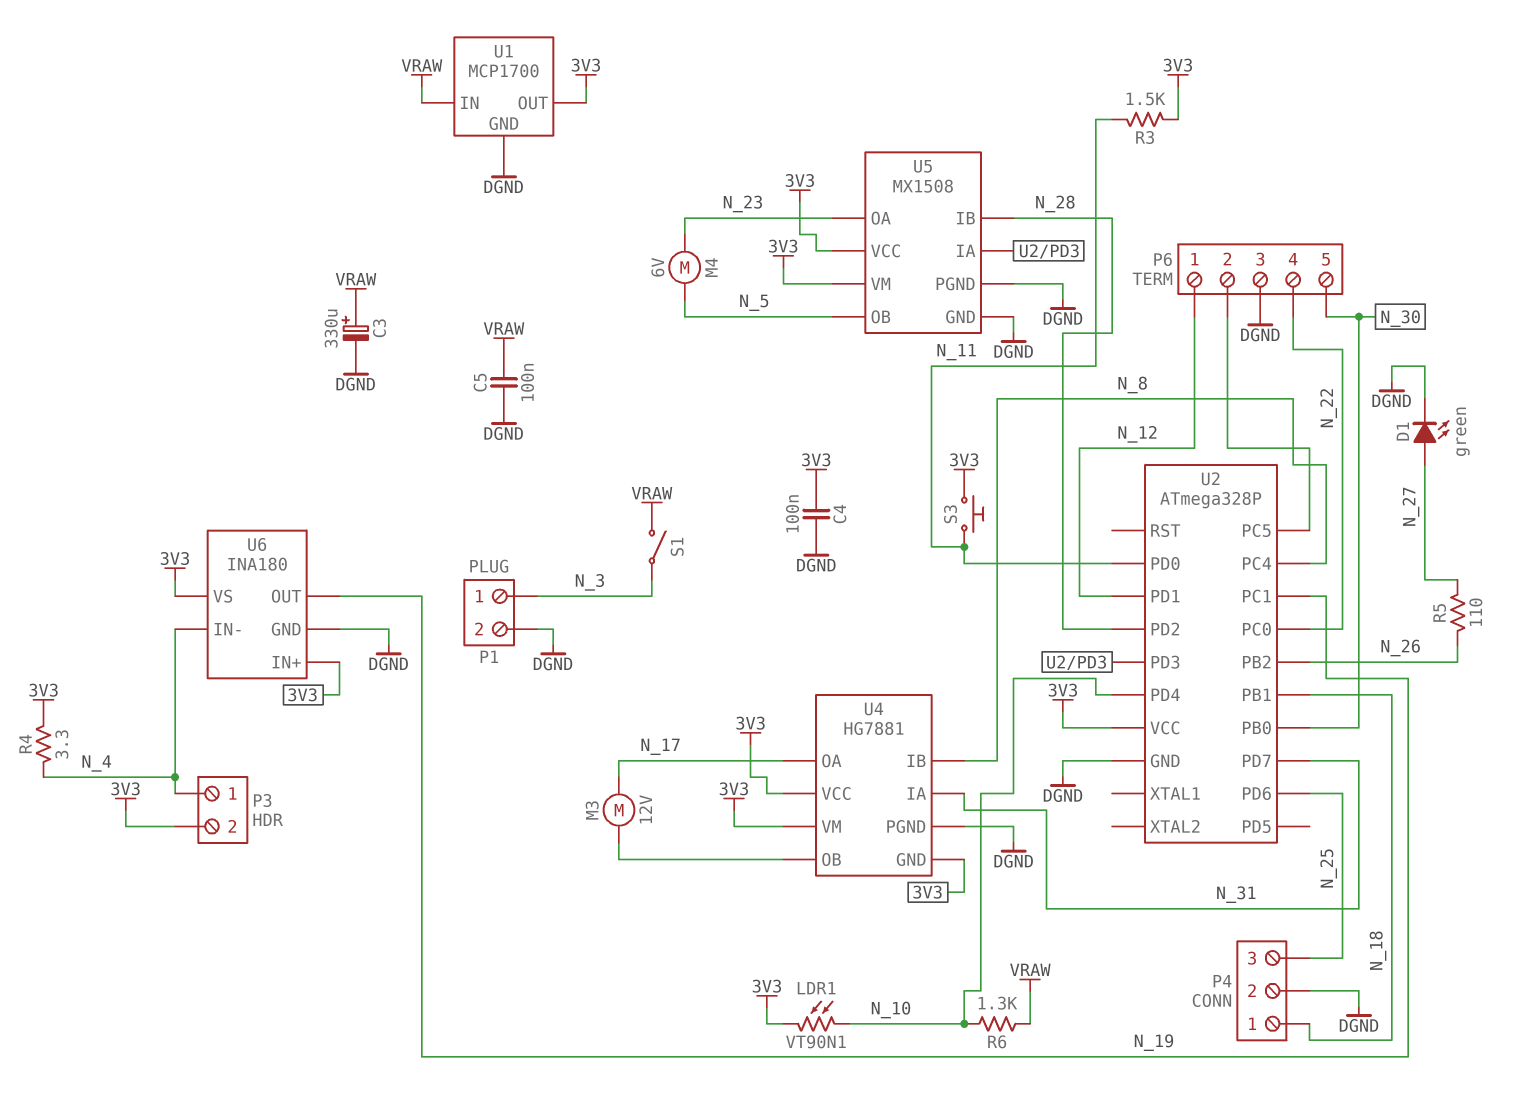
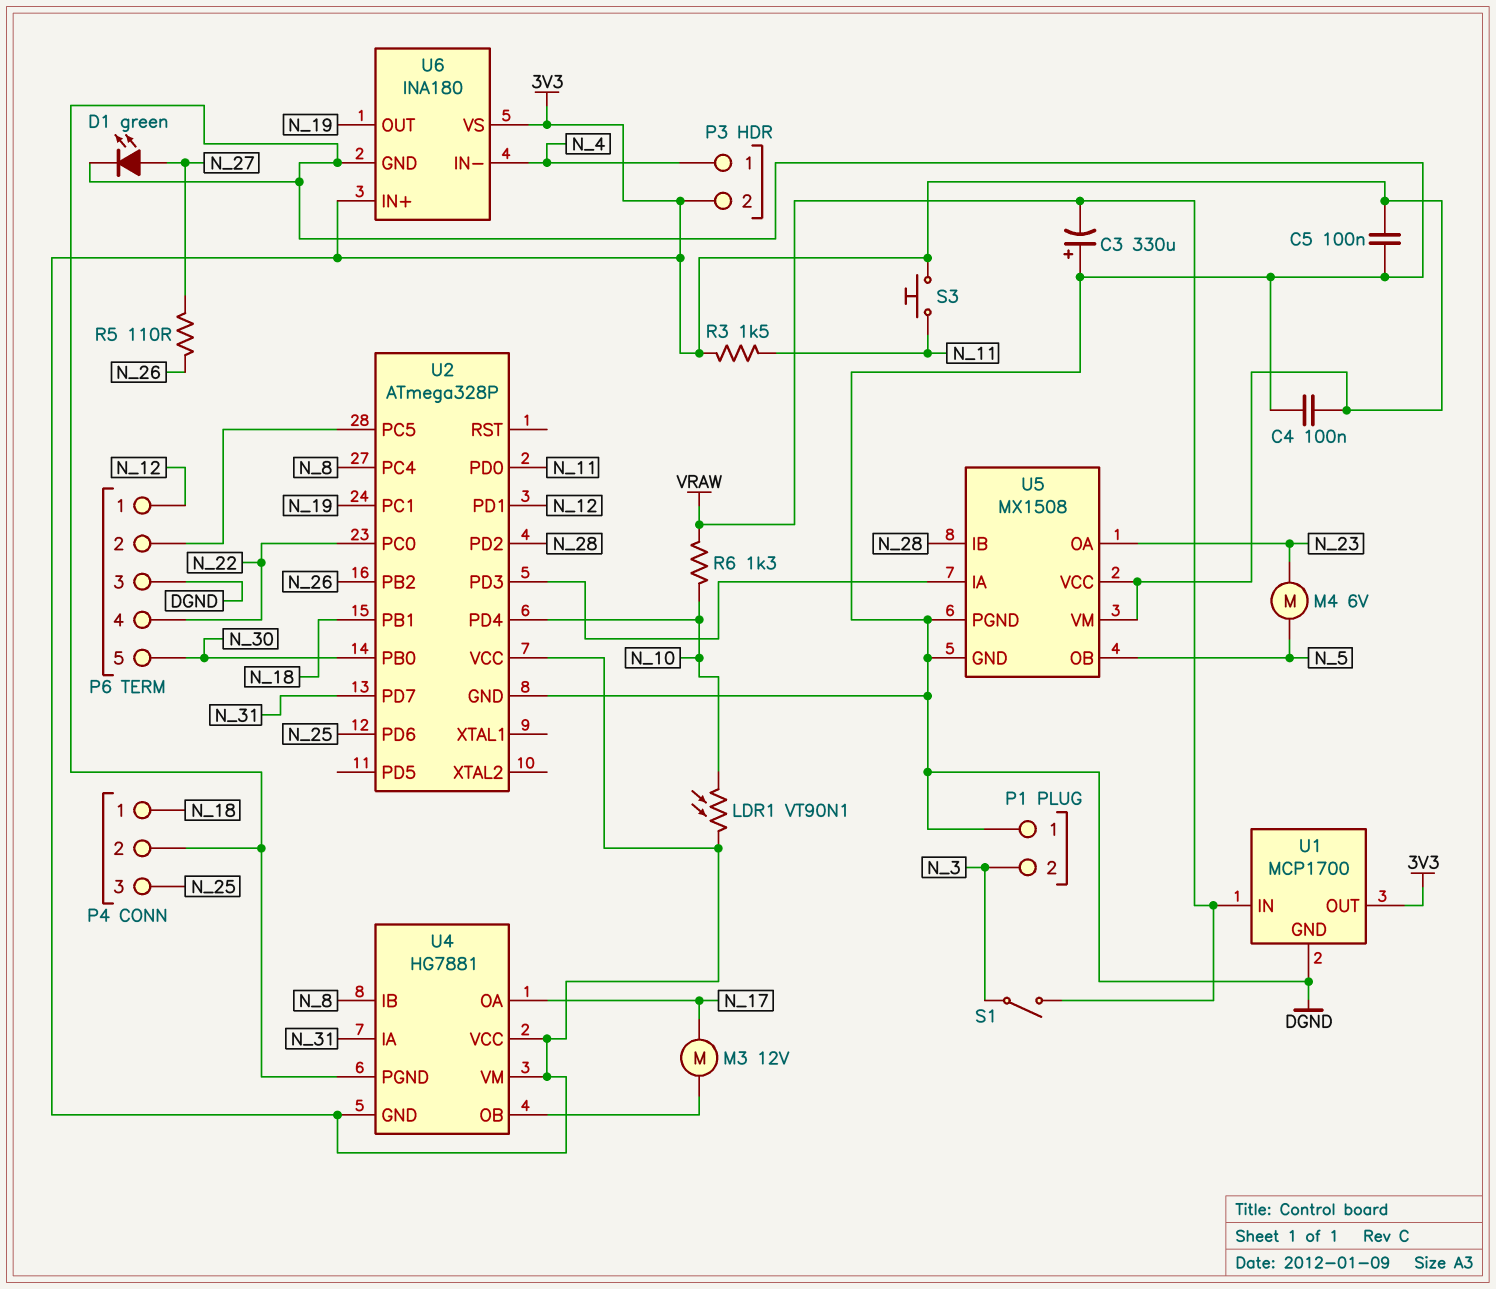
C3: 330uF (plus VRAW, minus DGND) -> 330uF (plus DGND, minus VRAW)
C5: 100nF (DGND, VRAW) -> 100nF (3V3, DGND)
P1 pin 1: N_3 -> DGND
P1 pin 2: DGND -> N_3
R4: 3.3 (3V3, N_4) -> none

